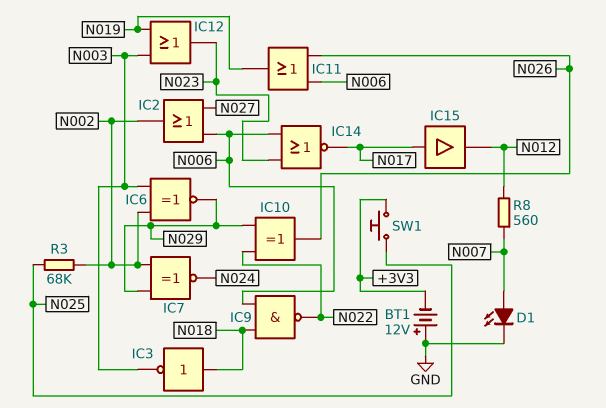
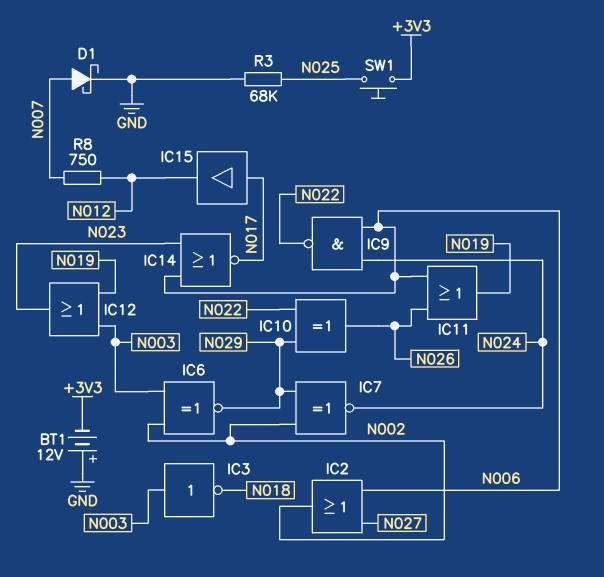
D1: LED (A N007, K GND) -> schottky (A N007, K GND)
IC3: NOT (in N018, out N003) -> NOT (in N003, out N018)
IC9: NAND (in N006, in N018, out N022) -> NAND (in N006, in N024, out N022)
R3: 68k (N002, N025) -> 68k (GND, N025)
R8: 560 (N007, N012) -> 750 (N007, N012)

